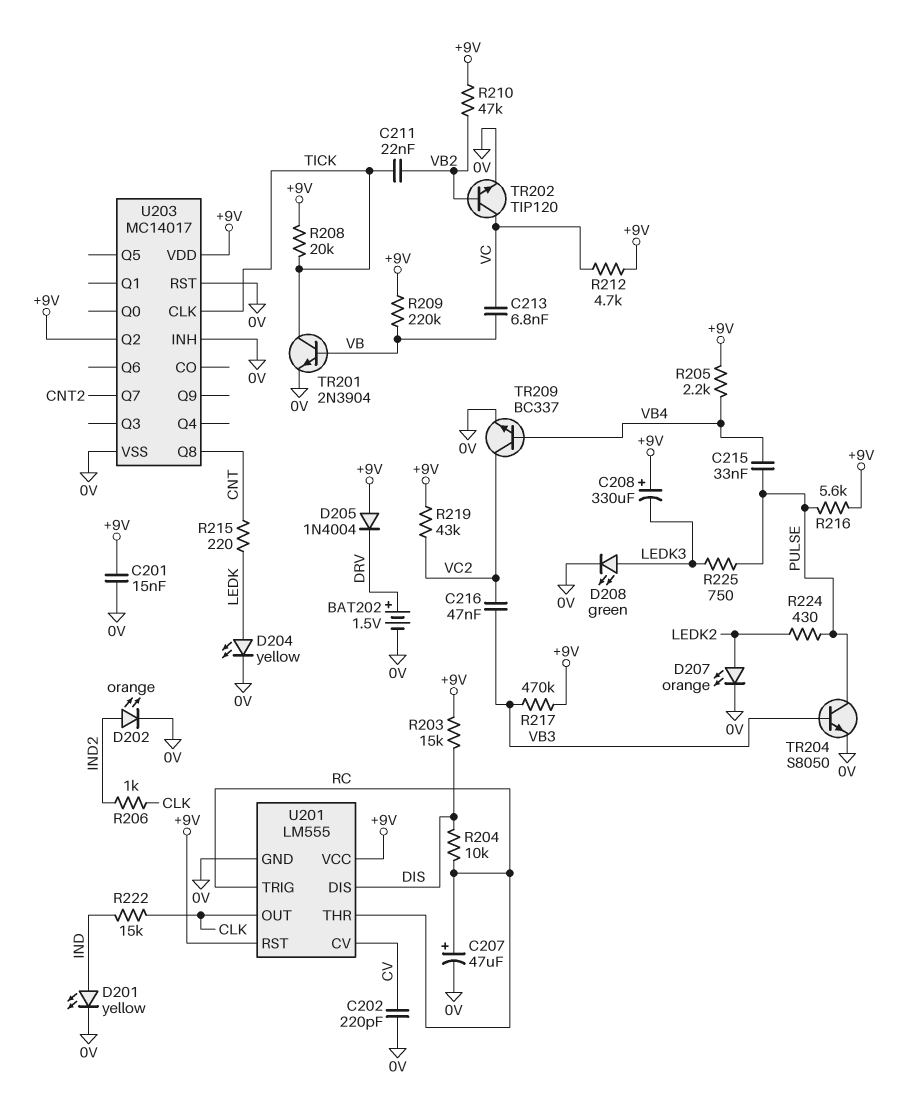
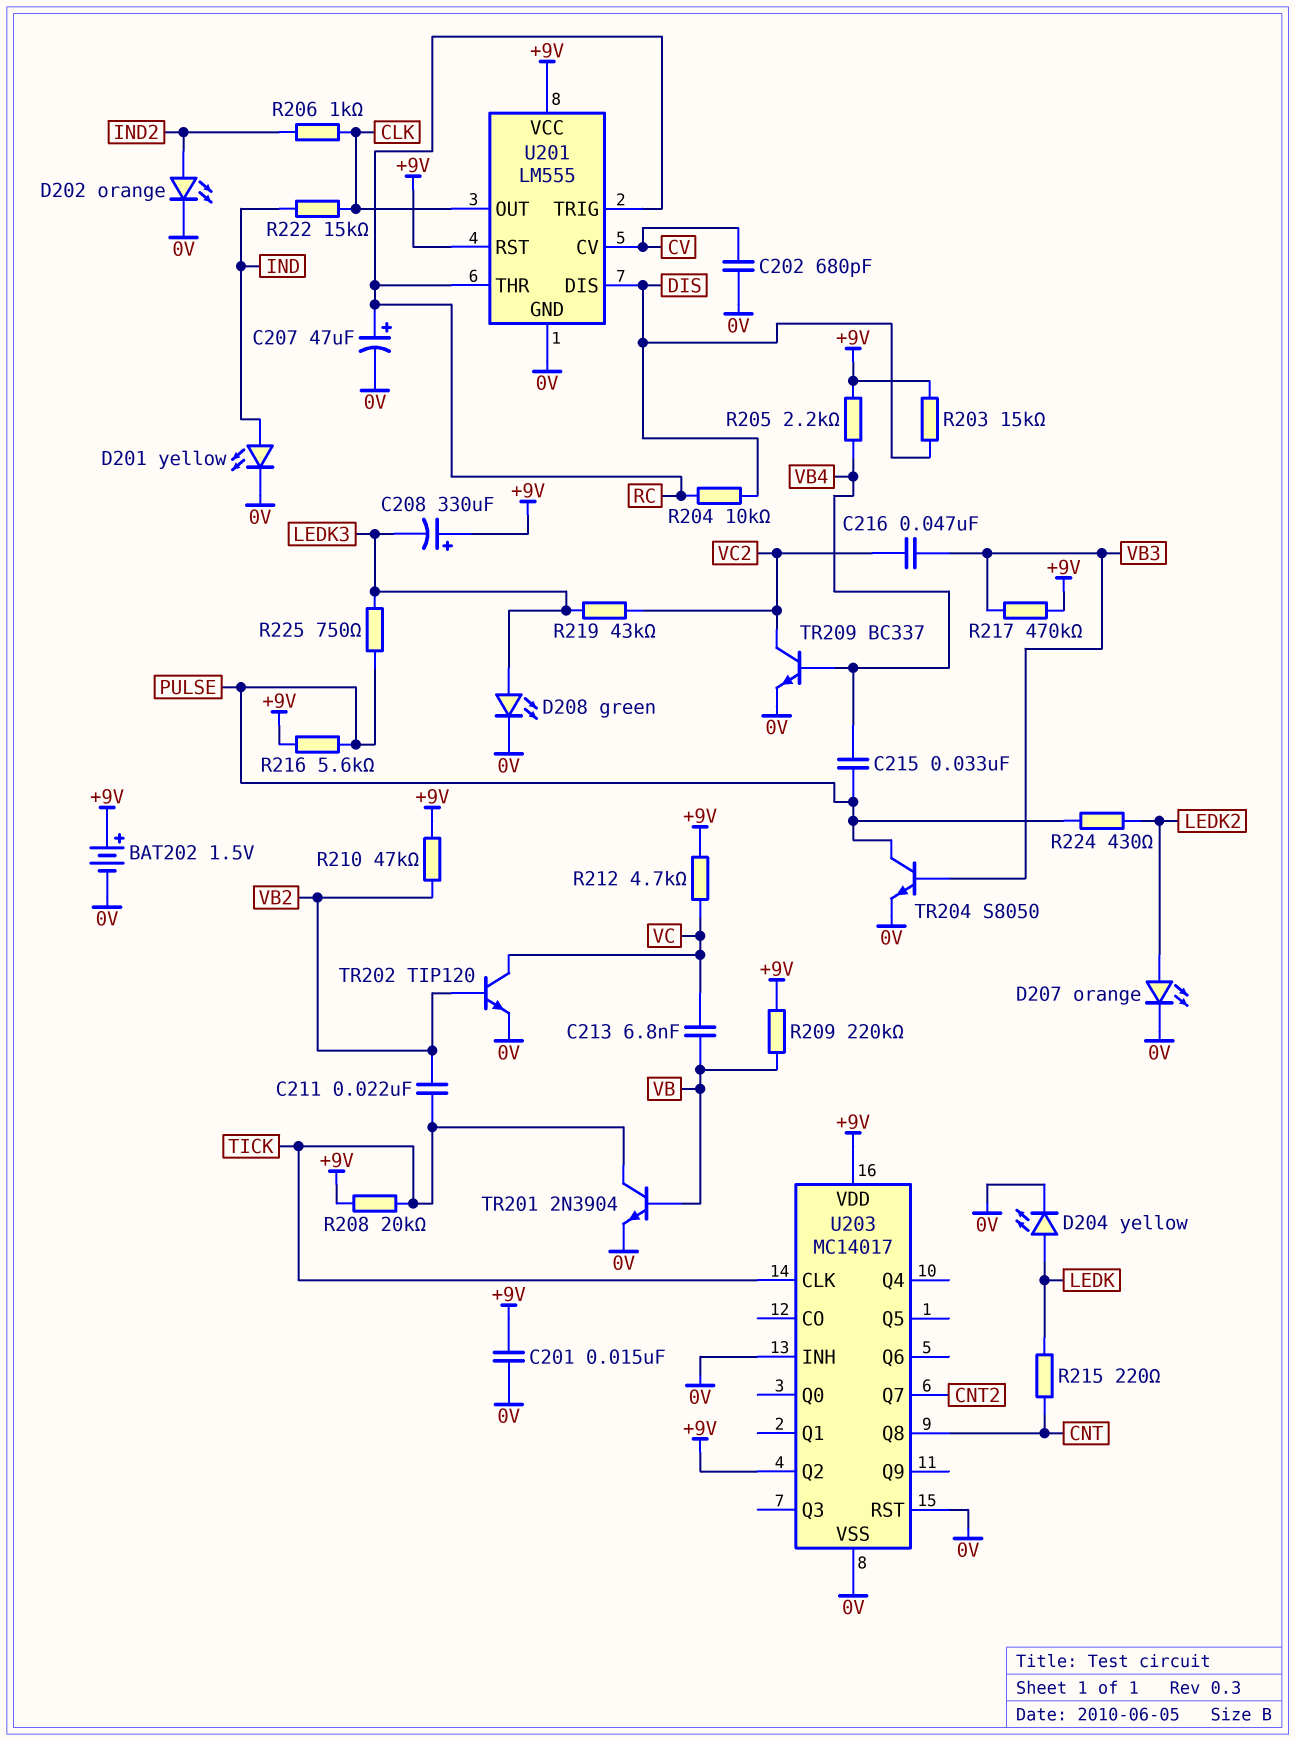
BAT202: 1.5V (plus DRV, minus 0V) -> 1.5V (plus +9V, minus 0V)
C202: 220pF (0V, CV) -> 680pF (0V, CV)
D205: diode 1N4004 (A +9V, K DRV) -> none
R219: 43k (+9V, VC2) -> 43k (LEDK3, VC2)

